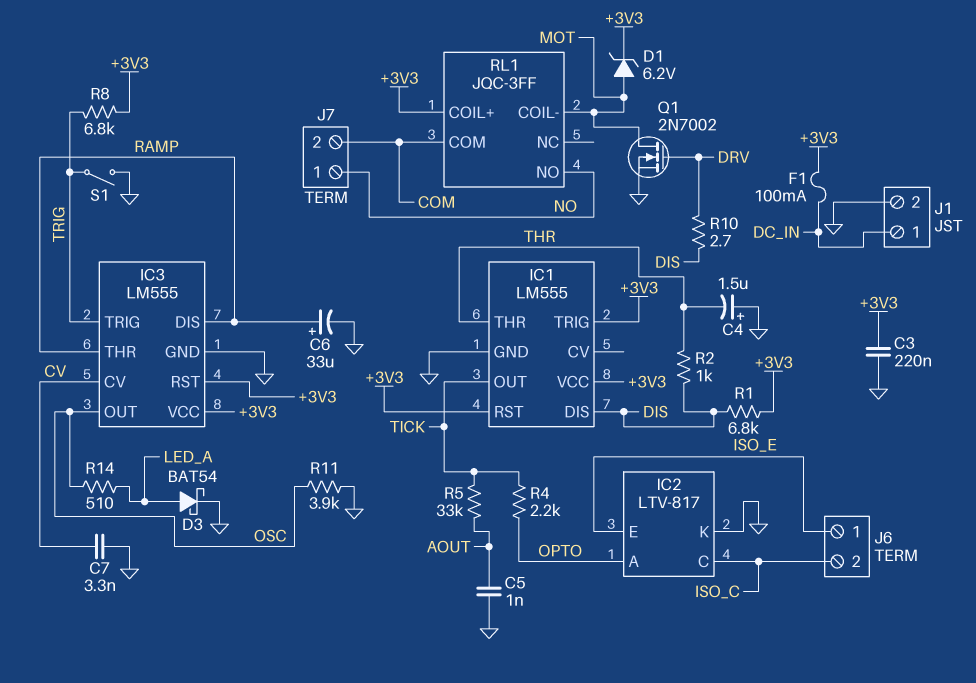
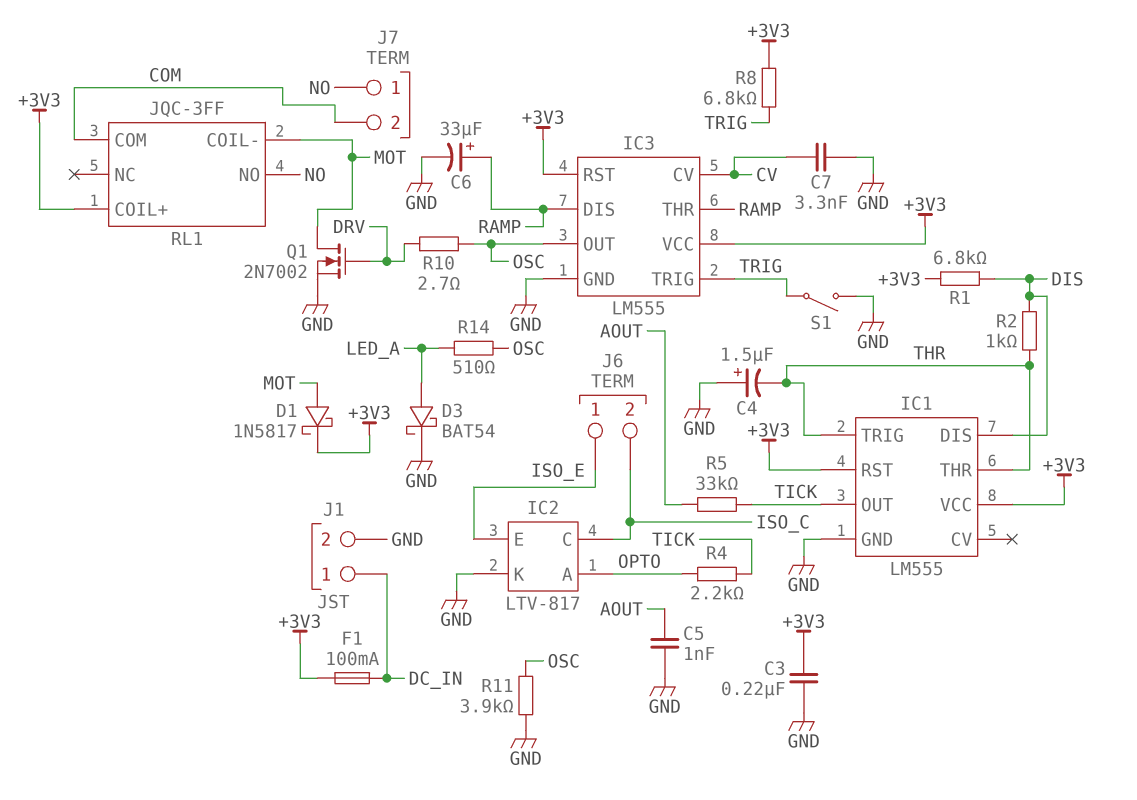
D1: zener 6.2V (A MOT, K +3V3) -> schottky 1N5817 (A MOT, K +3V3)
IC1 pin TRIG: +3V3 -> THR
R10: 2.7 (DIS, DRV) -> 2.7 (DRV, OSC)

